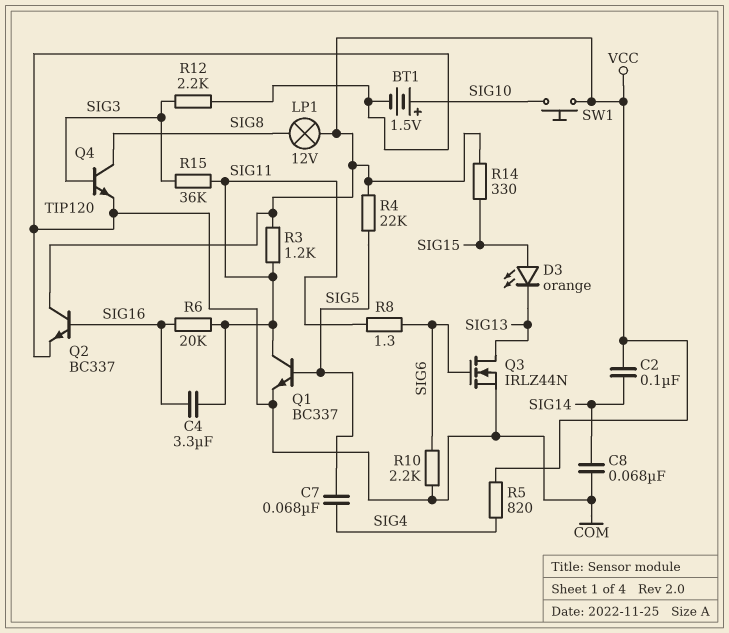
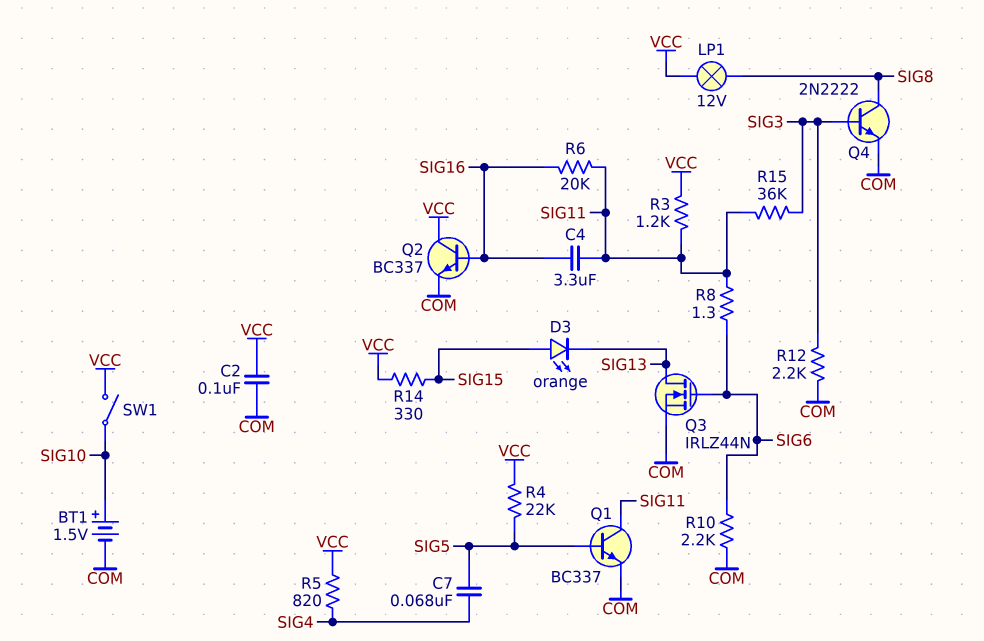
C2: 100nF (SIG14, VCC) -> 100nF (COM, VCC)
C8: 68nF (COM, SIG14) -> none
Q4: NPN TIP120 (B SIG3, C SIG8, E COM) -> NPN 2N2222 (B SIG3, C SIG8, E COM)
SW1: button (SIG10, VCC) -> switch (SIG10, VCC)

